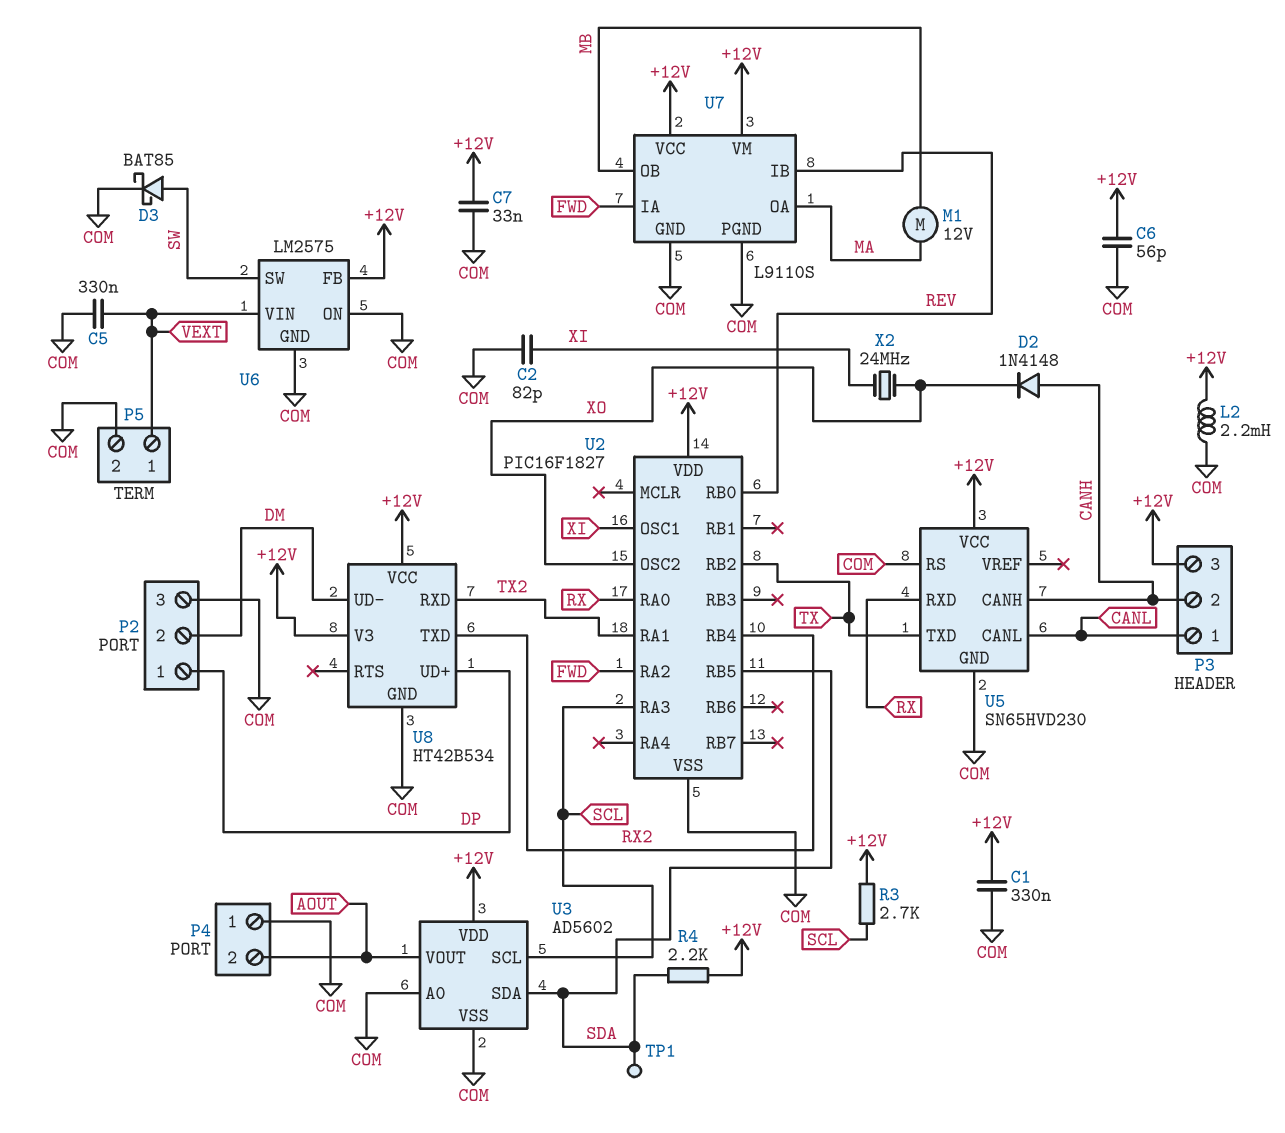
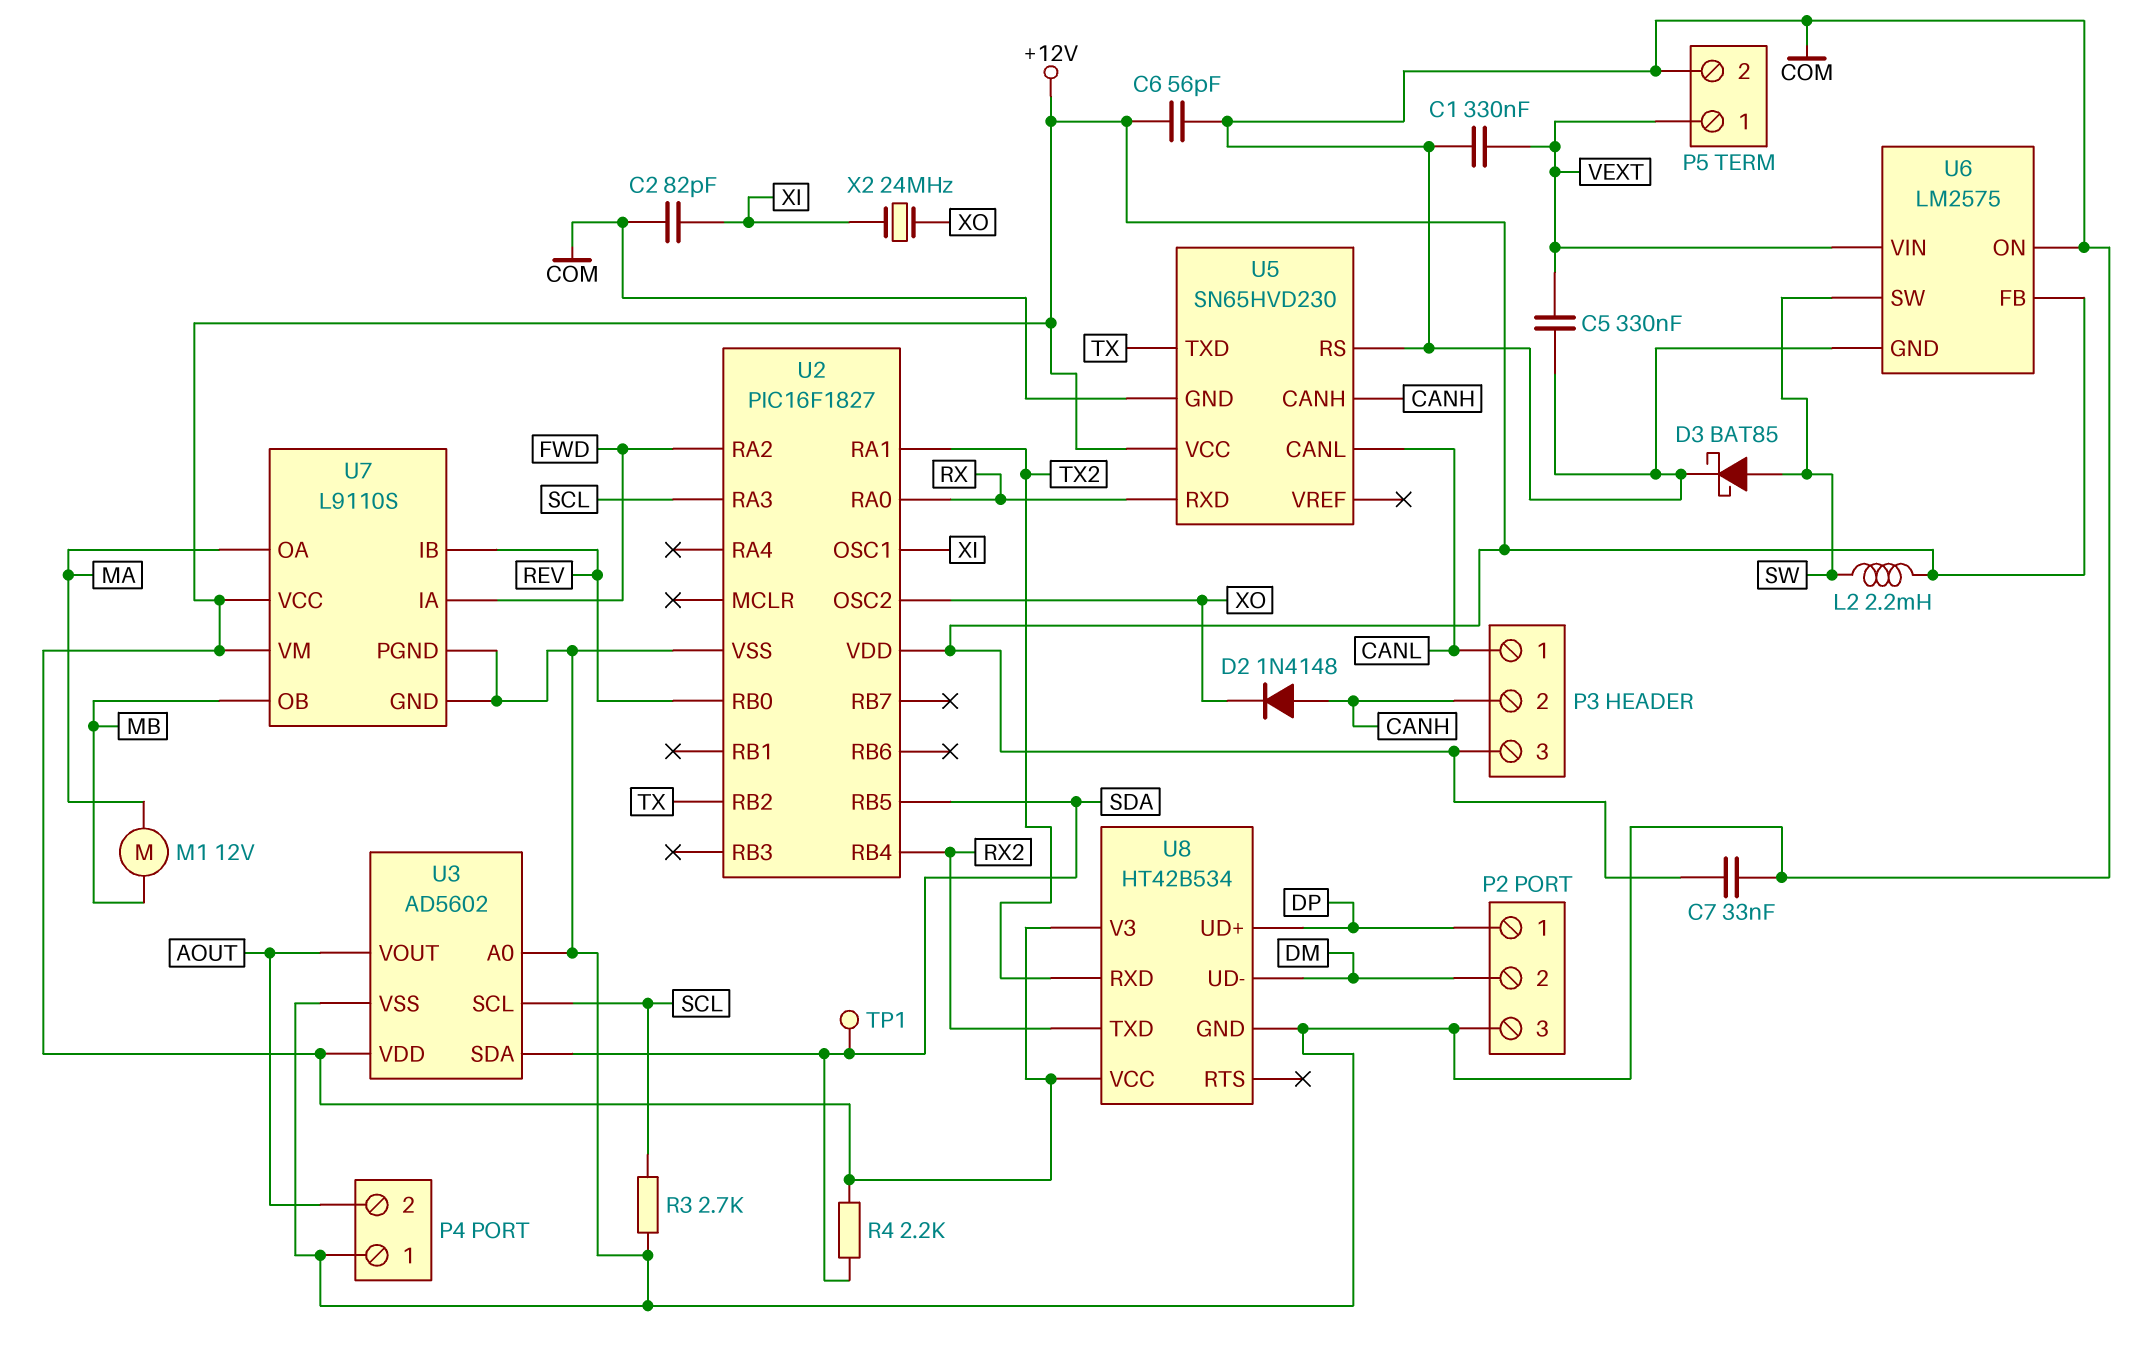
C1: 330nF (+12V, COM) -> 330nF (COM, VEXT)
L2: 2.2mH (+12V, COM) -> 2.2mH (+12V, SW)
R3: 2.7k (+12V, SCL) -> 2.7k (COM, SCL)

